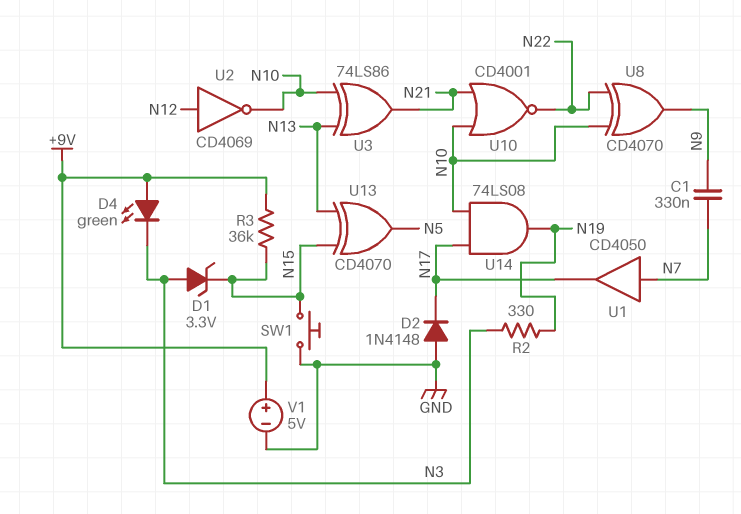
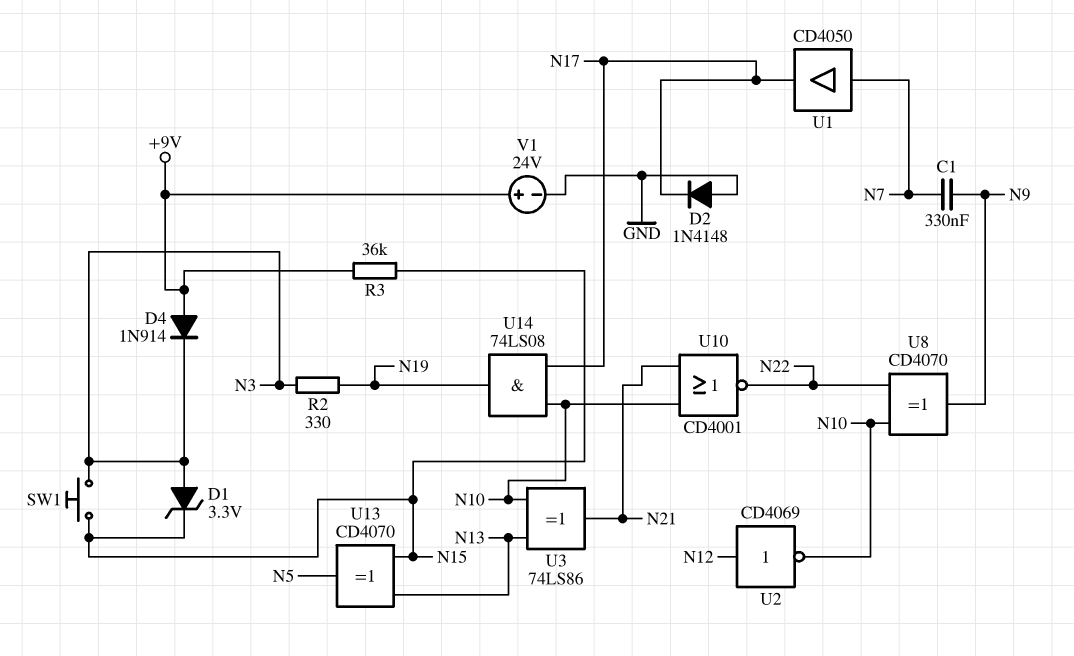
D4: LED green (A +9V, K N3) -> diode 1N914 (A +9V, K N3)
SW1: button (GND, N15) -> button (N3, N15)
V1: 5V (plus +9V, minus GND) -> 24V (plus +9V, minus GND)

